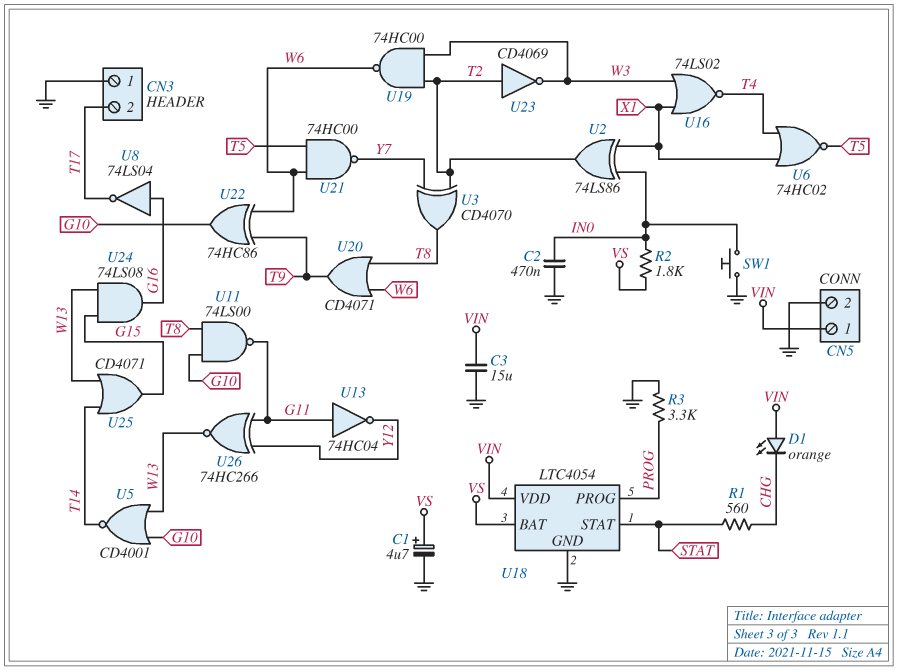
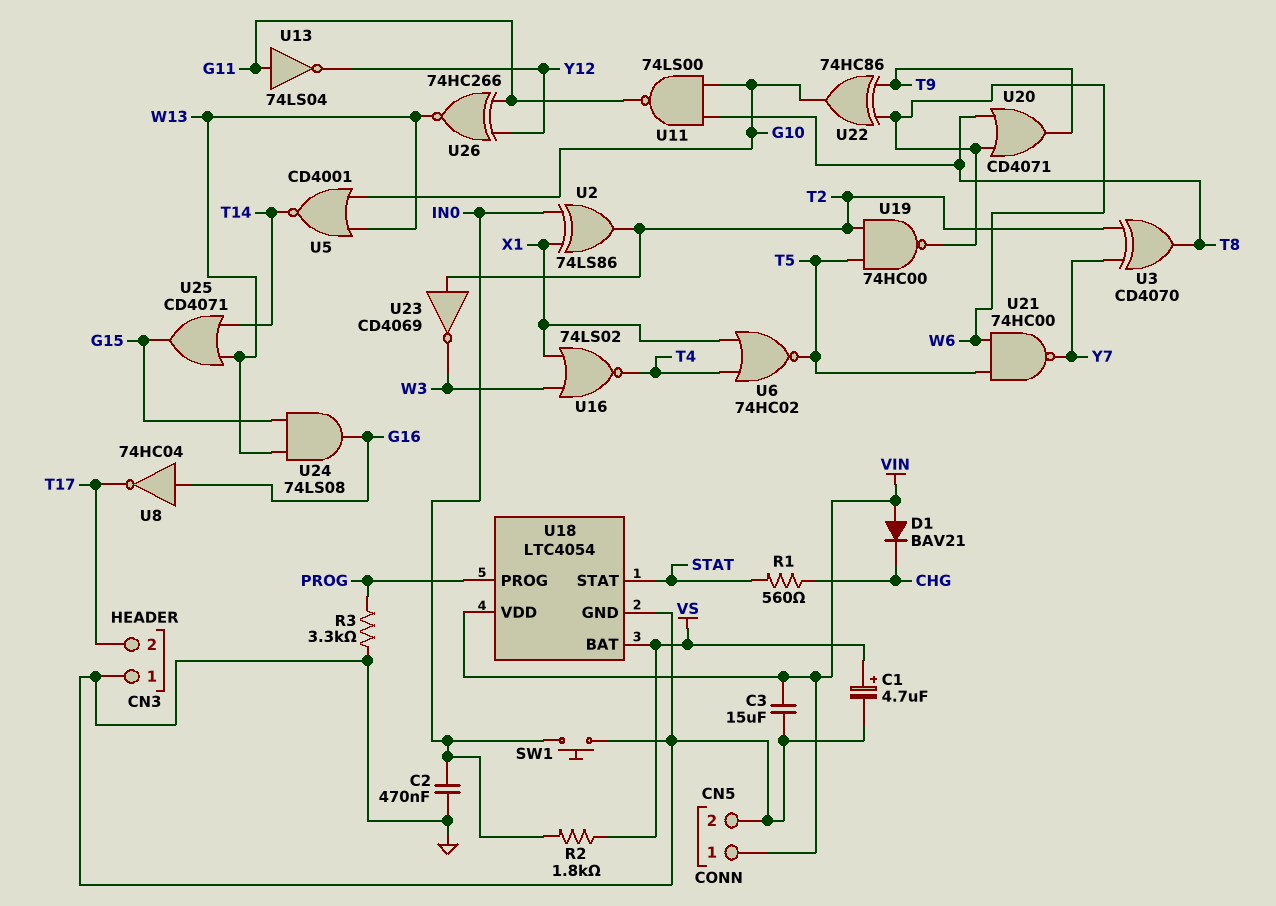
D1: LED orange (A VIN, K CHG) -> diode BAV21 (A VIN, K CHG)
U8: NOT 74LS04 (in G16, out T17) -> NOT 74HC04 (in G16, out T17)
U13: NOT 74HC04 (in G11, out Y12) -> NOT 74LS04 (in G11, out Y12)
U19: NAND 74HC00 (in T2, in W3, out W6) -> NAND 74HC00 (in T2, in T5, out W6)

